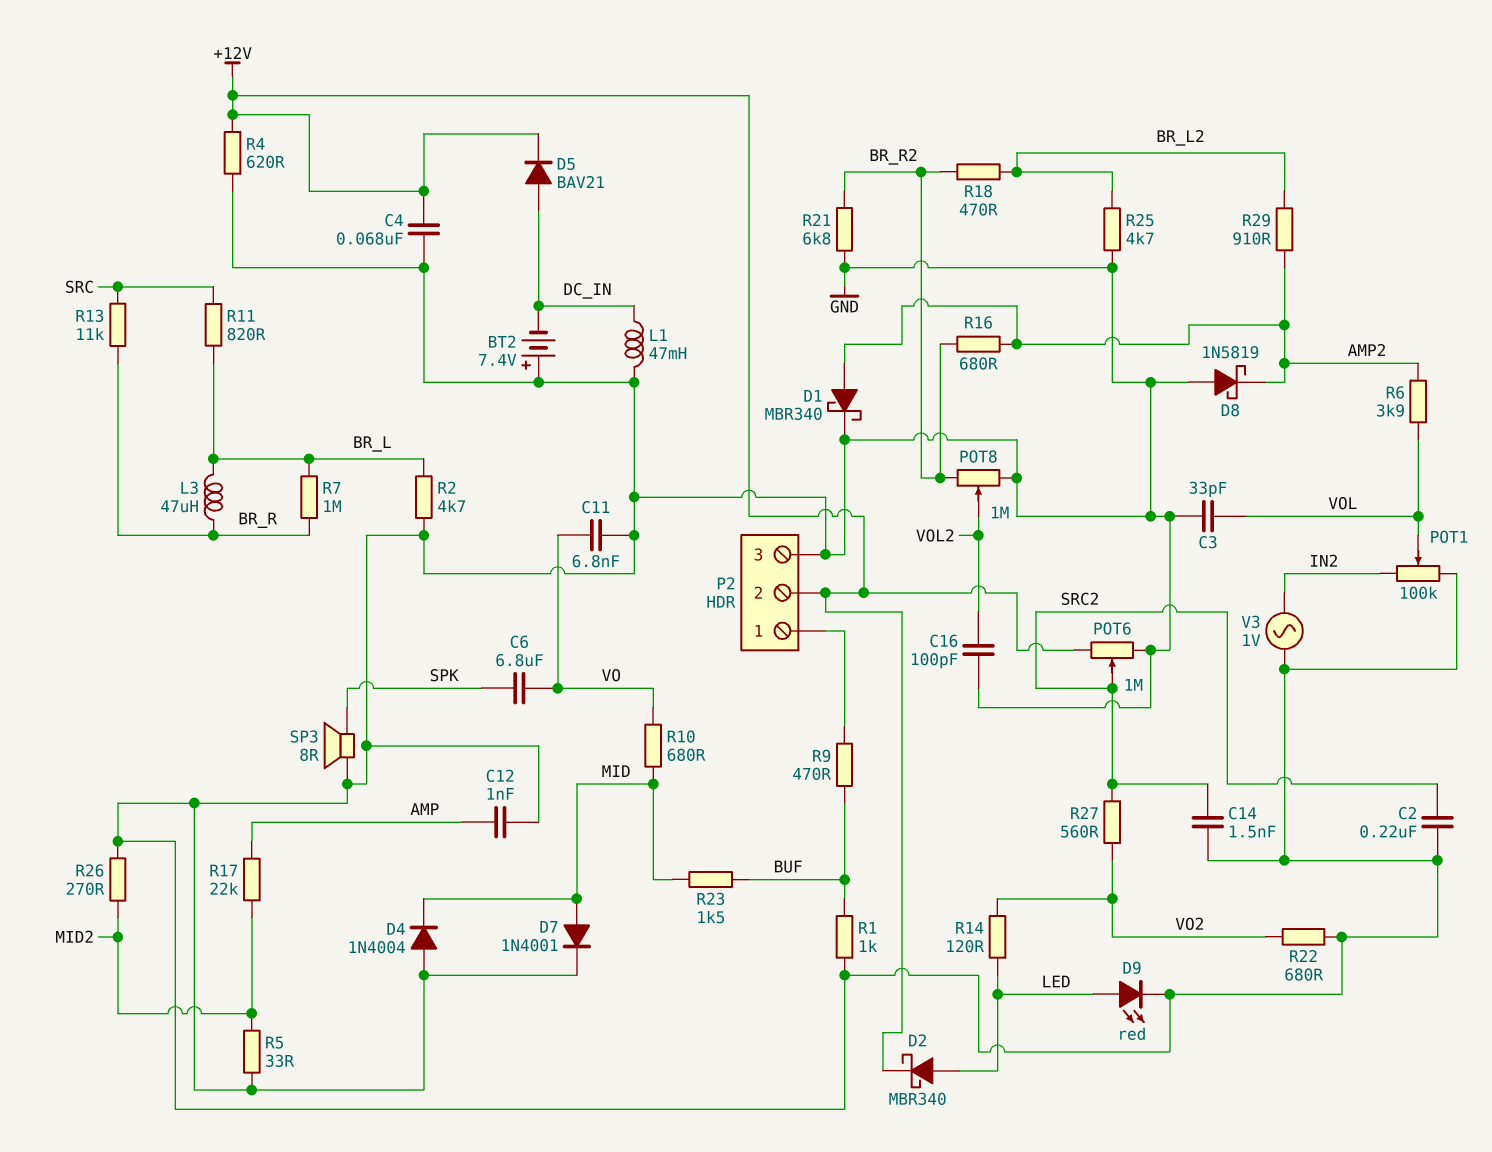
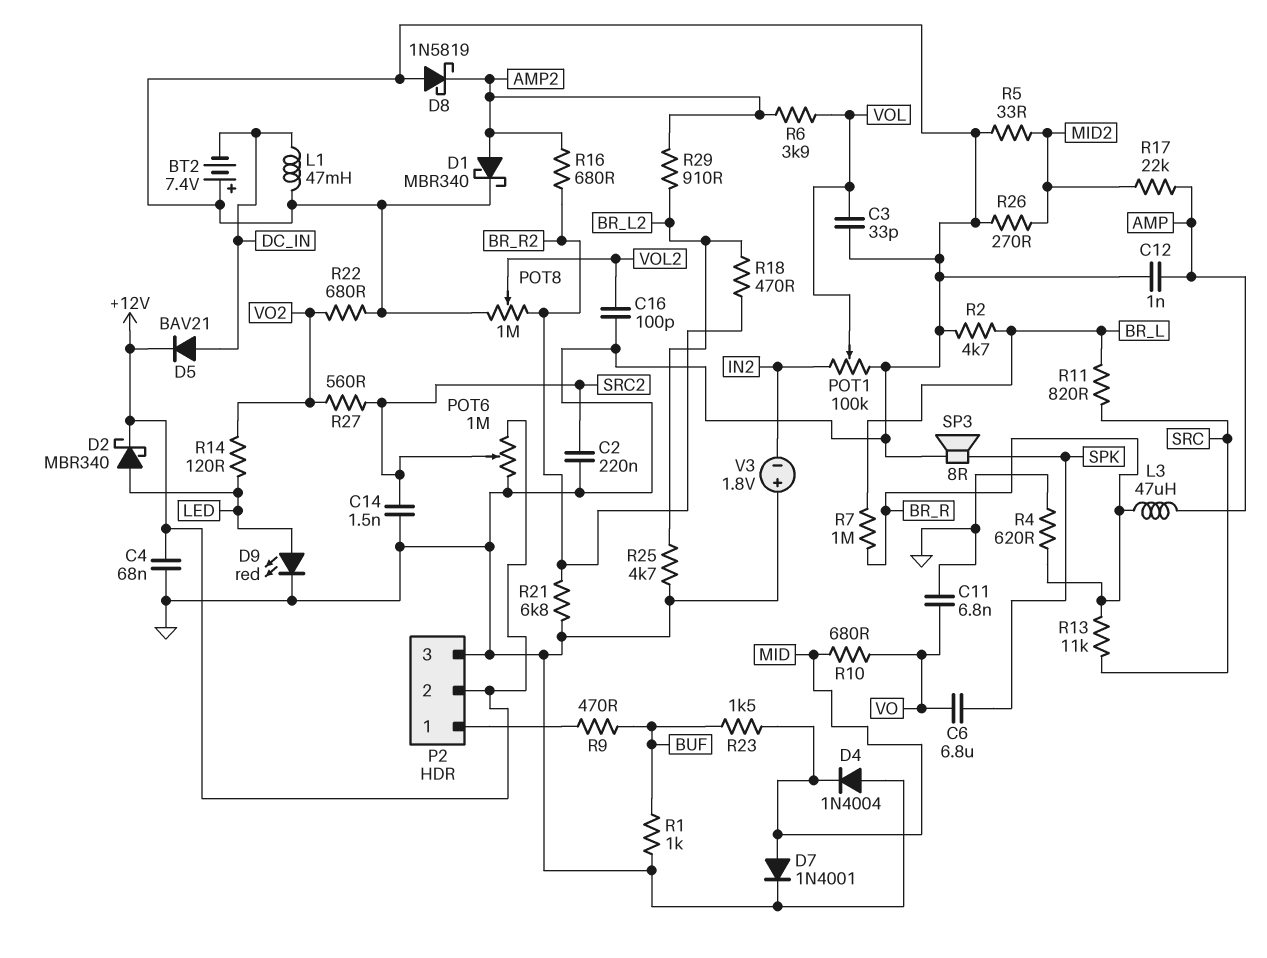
L3: 47uH (BR_L, BR_R) -> 47uH (AMP, BR_R)
R4: 620 (+12V, GND) -> 620 (BR_R, GND)
V3: AC 1V (GND, IN2) -> 1.8V (plus GND, minus IN2)

